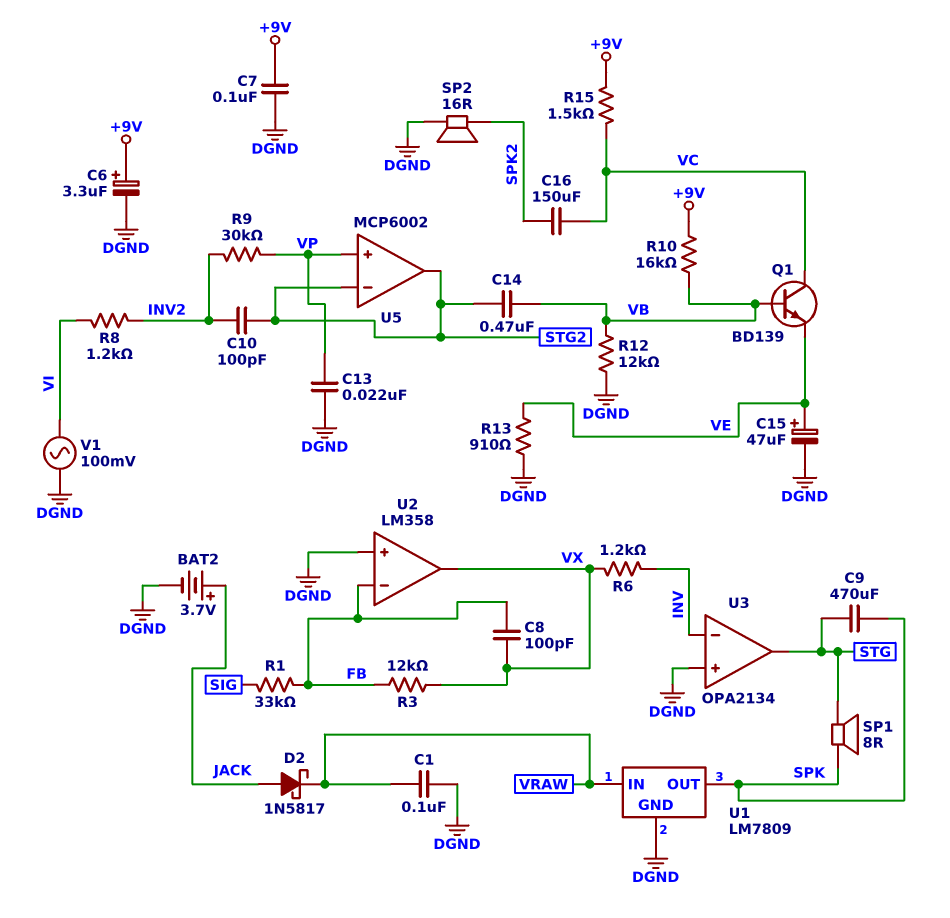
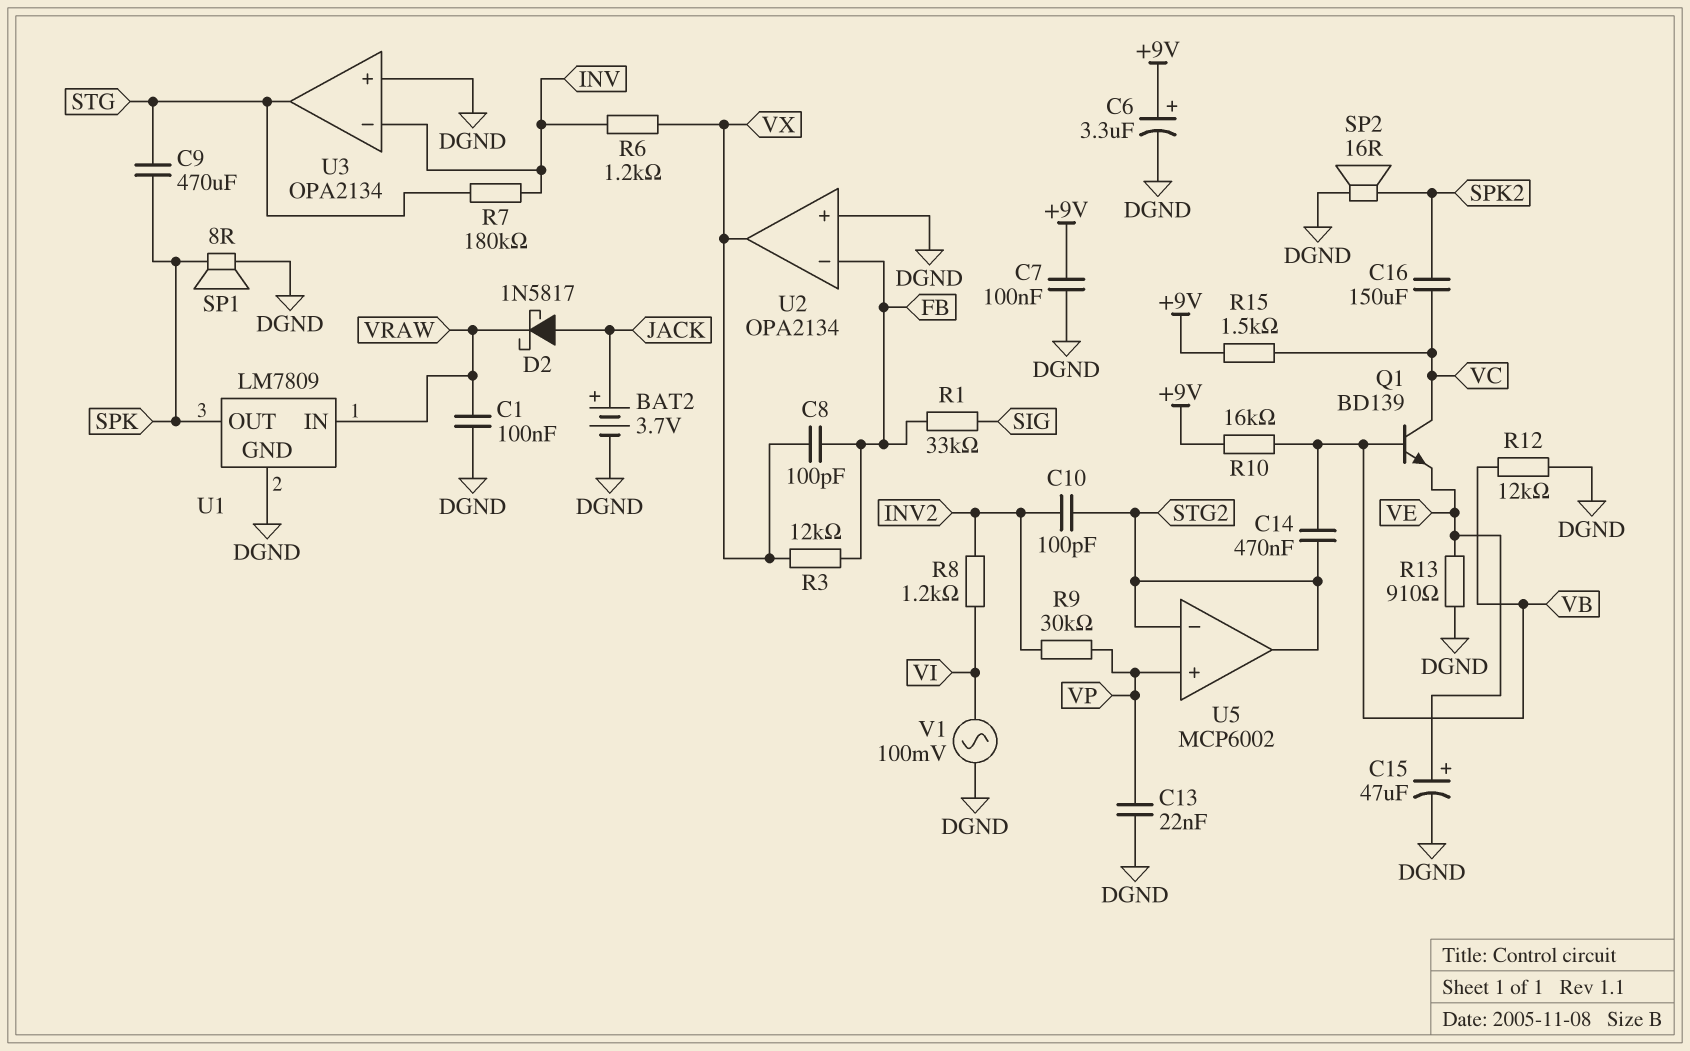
R7: none -> 180k (INV, STG)
SP1: speaker 8R (SPK, STG) -> speaker 8R (DGND, SPK)
U2: LM358 -> OPA2134

